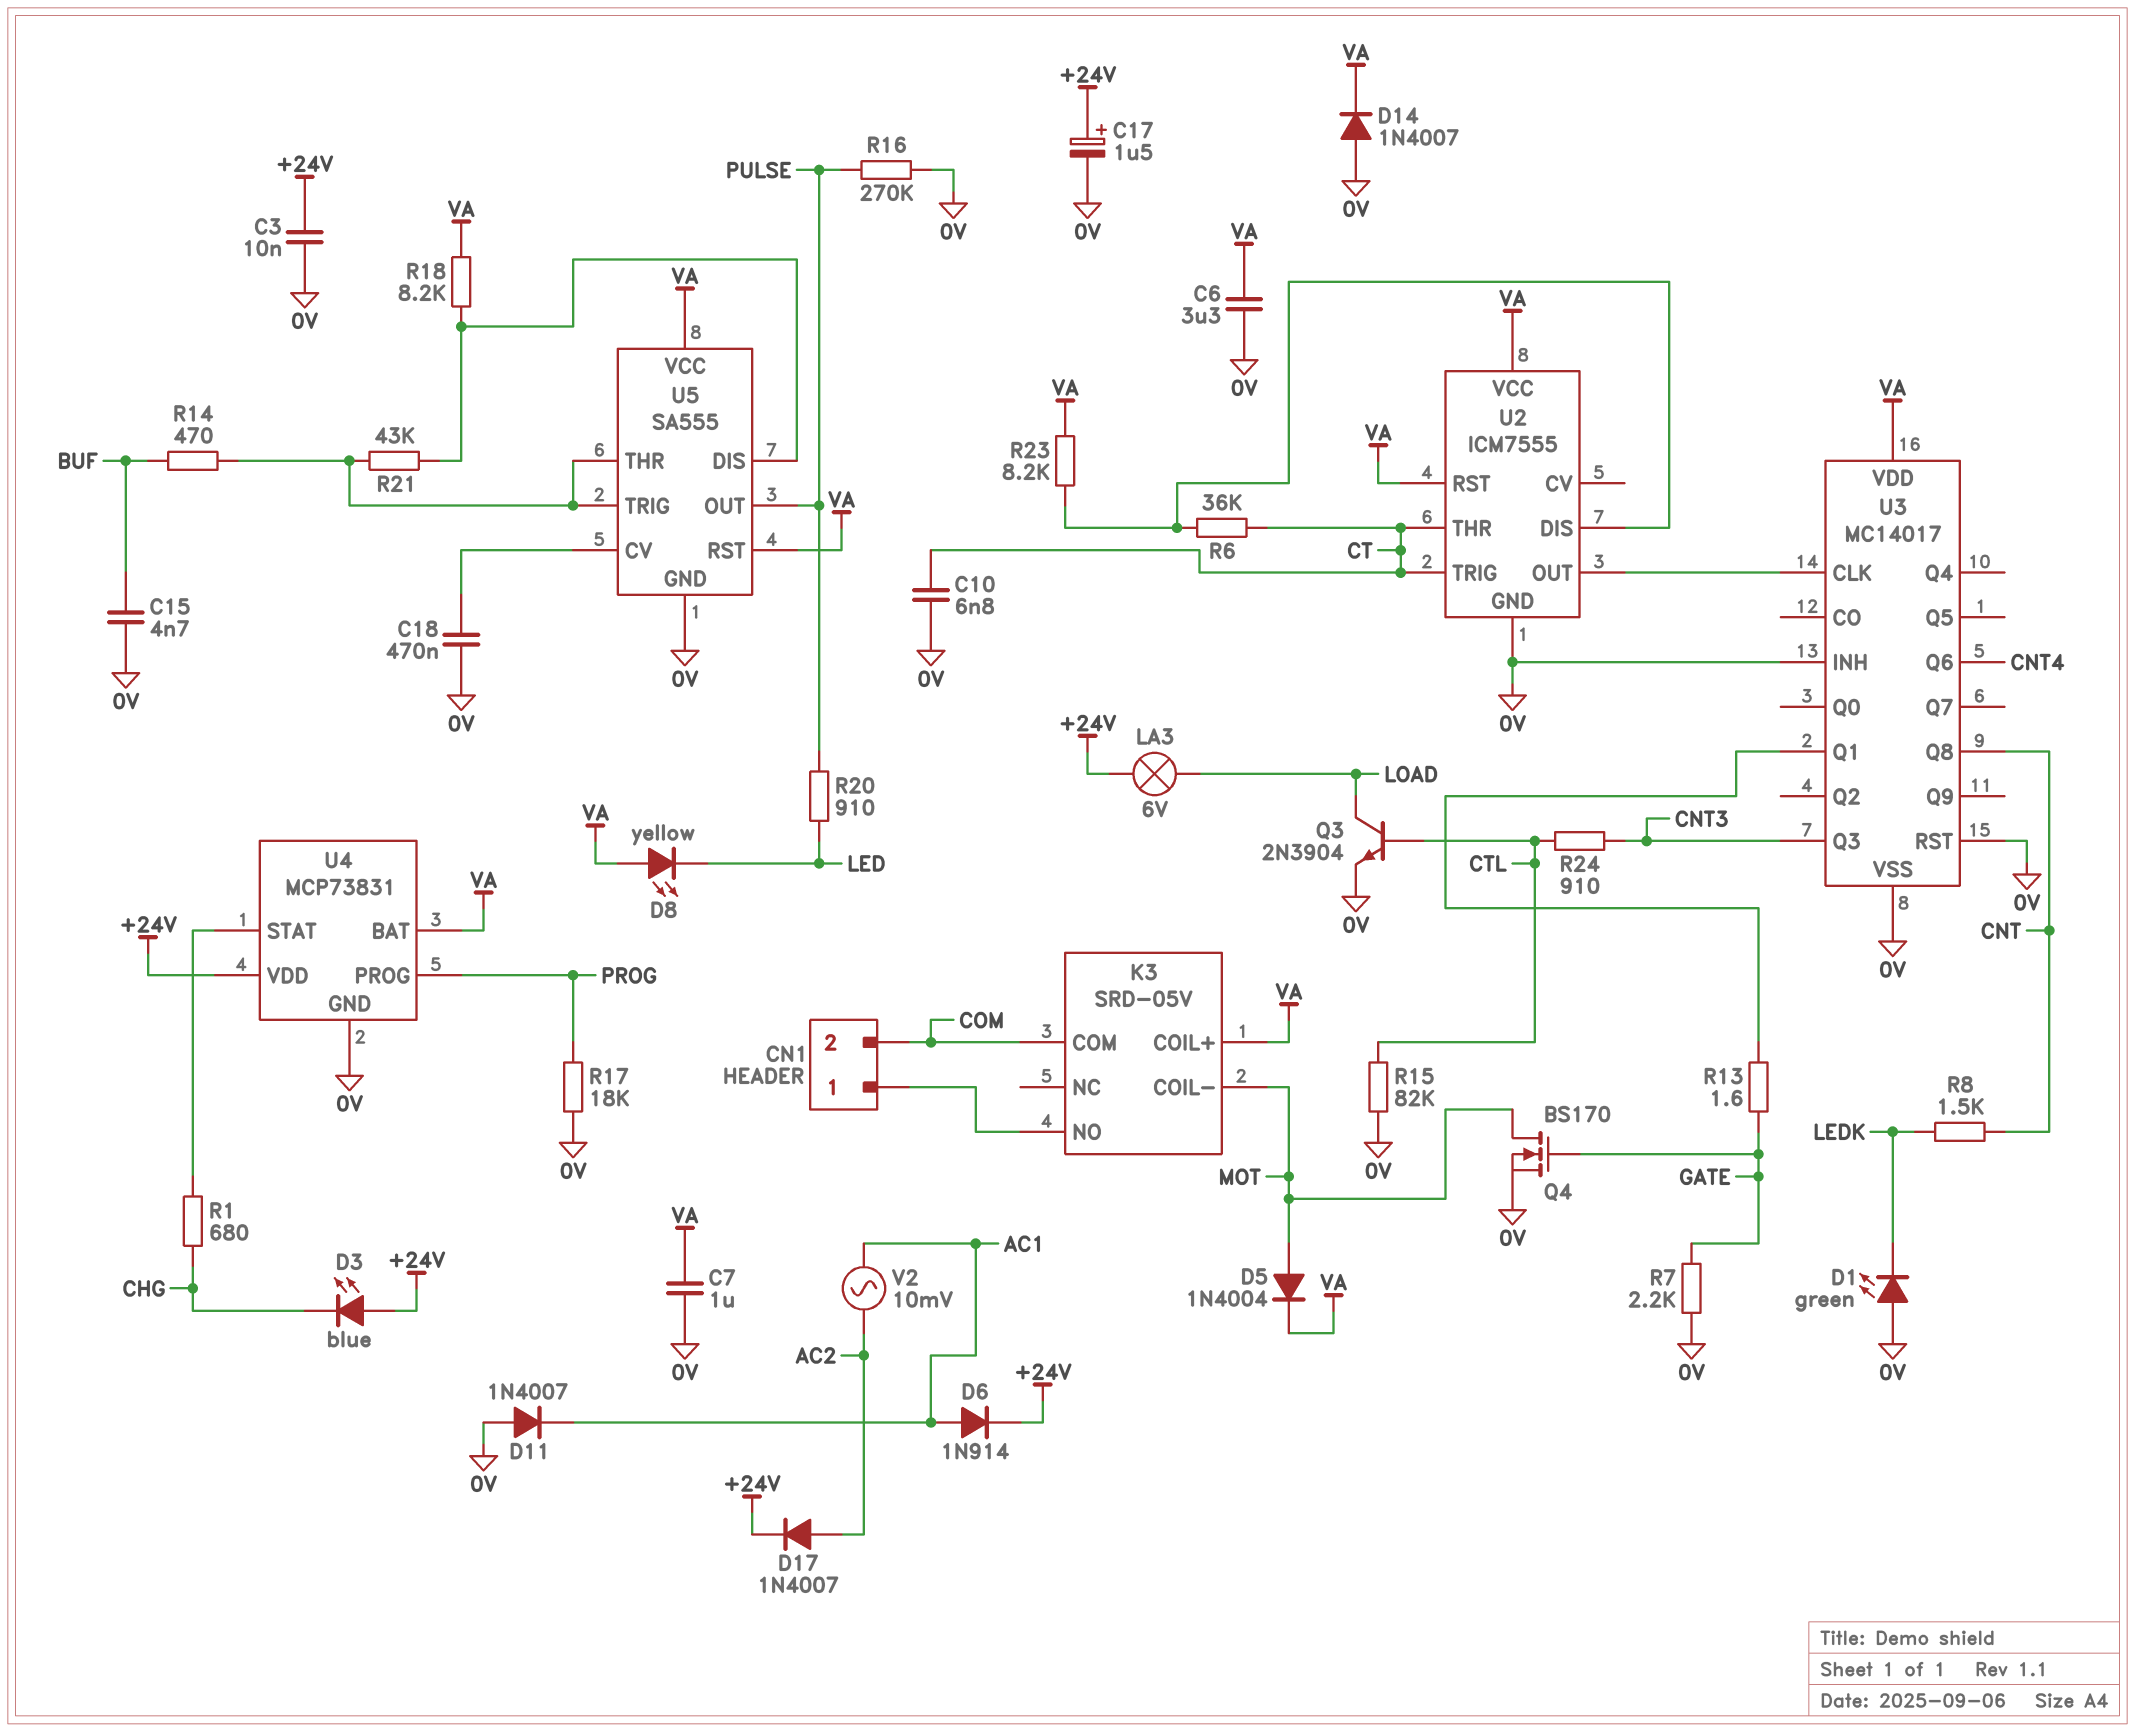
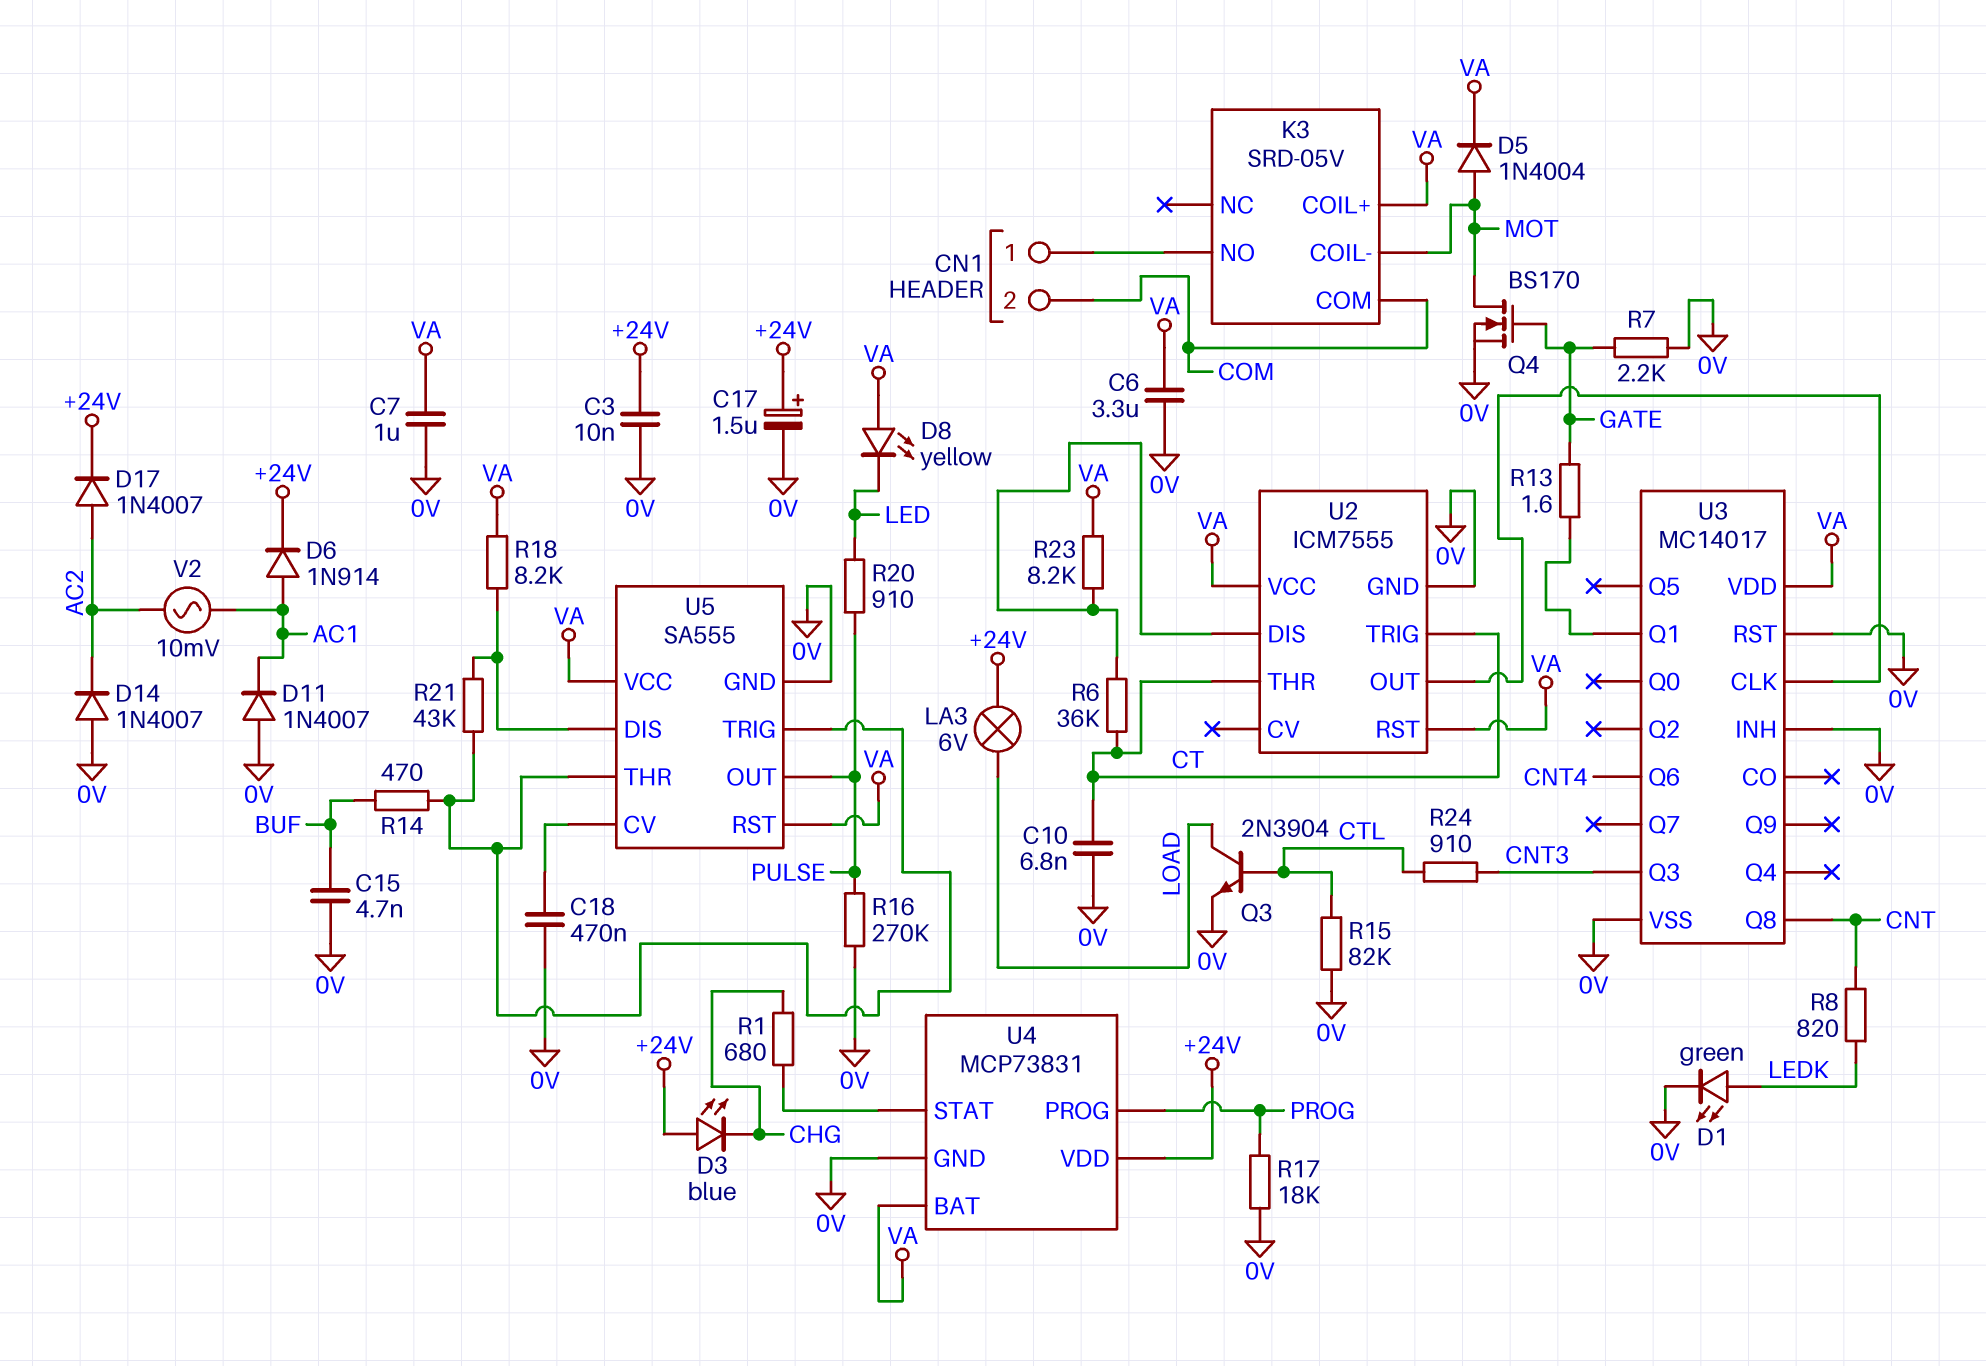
D1: LED green (A 0V, K LEDK) -> LED green (A LEDK, K 0V)
D14: diode 1N4007 (A 0V, K VA) -> diode 1N4007 (A 0V, K AC2)
R8: 1.5k (CNT, LEDK) -> 820 (CNT, LEDK)

